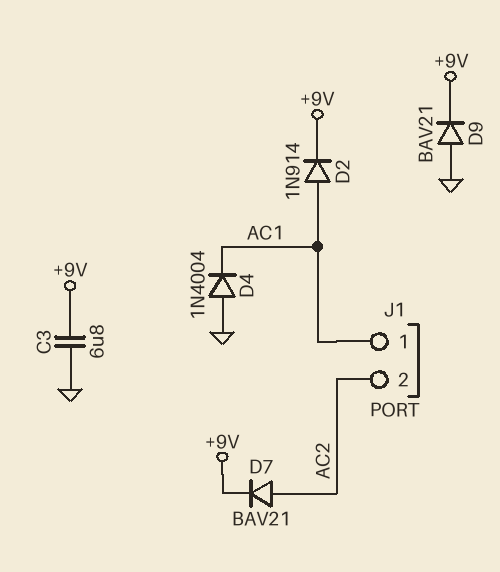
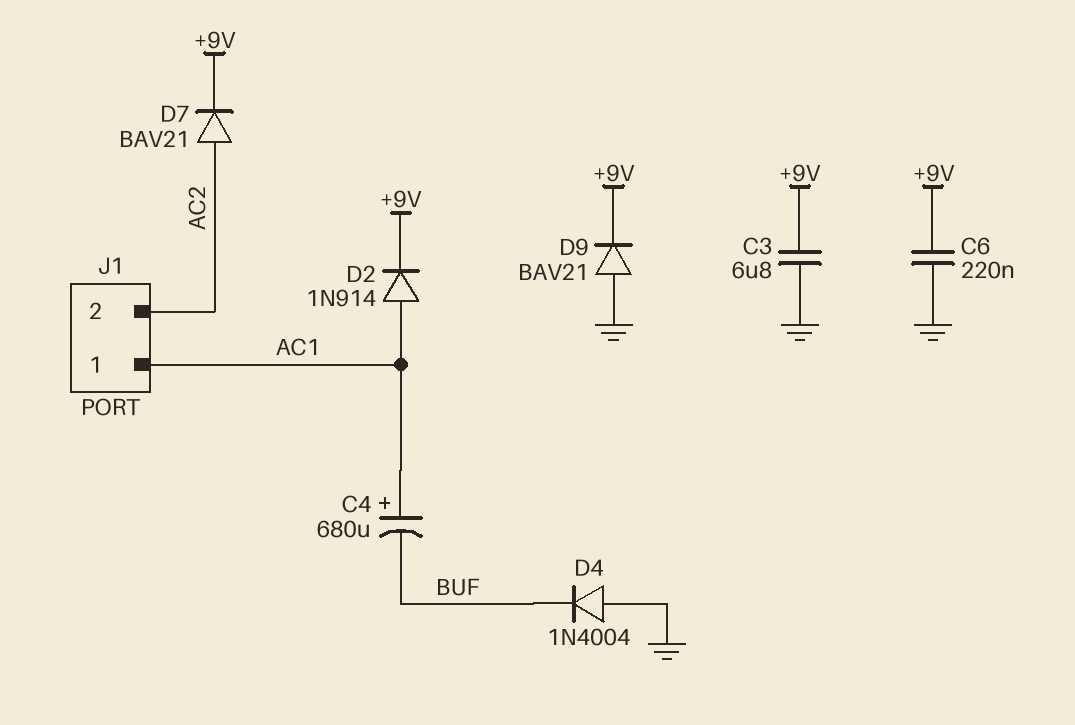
C4: none -> 680uF (plus AC1, minus BUF)
C6: none -> 220nF (+9V, GND)
D4: diode 1N4004 (A GND, K AC1) -> diode 1N4004 (A GND, K BUF)

